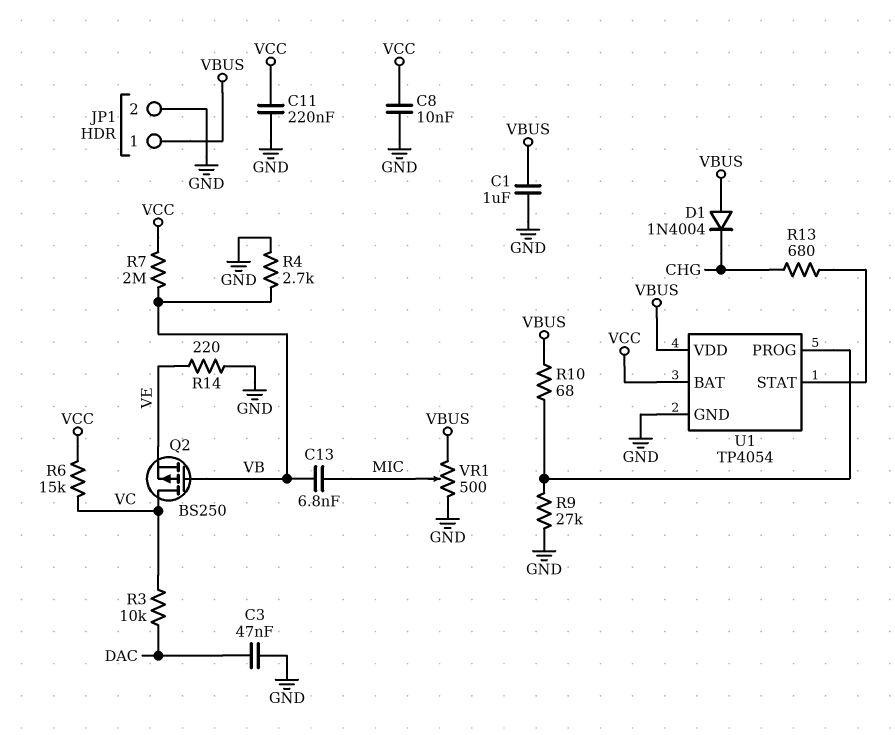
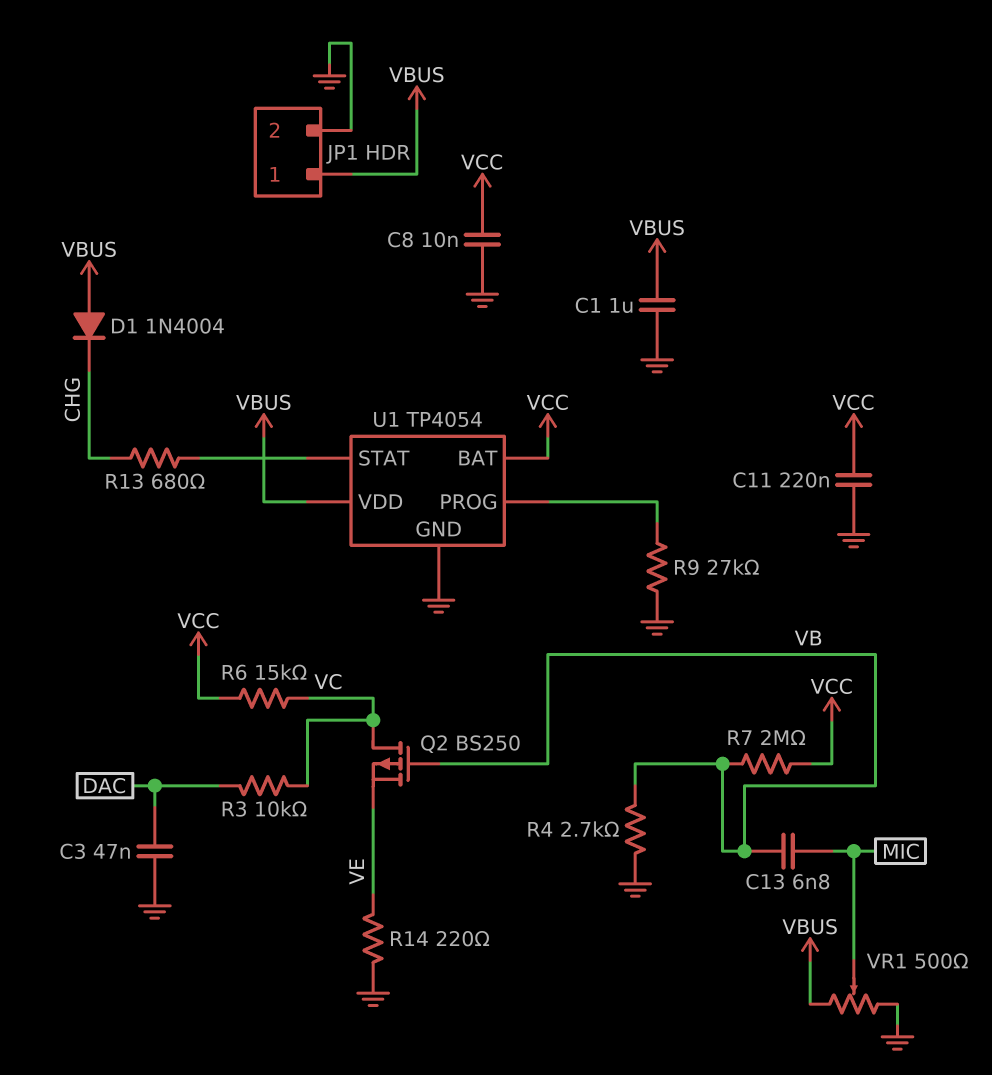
R10: 68 (U1/PROG, VBUS) -> none

